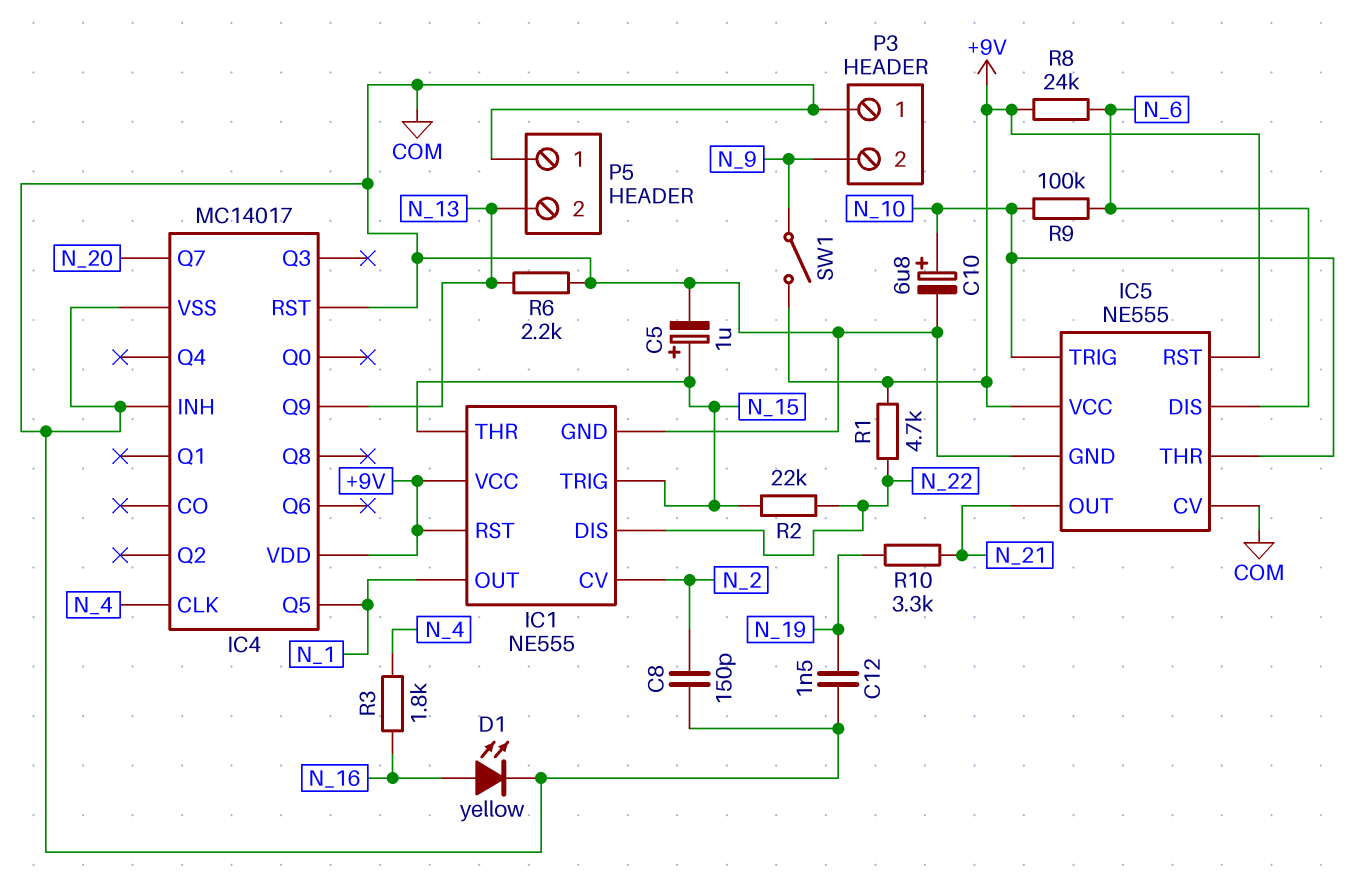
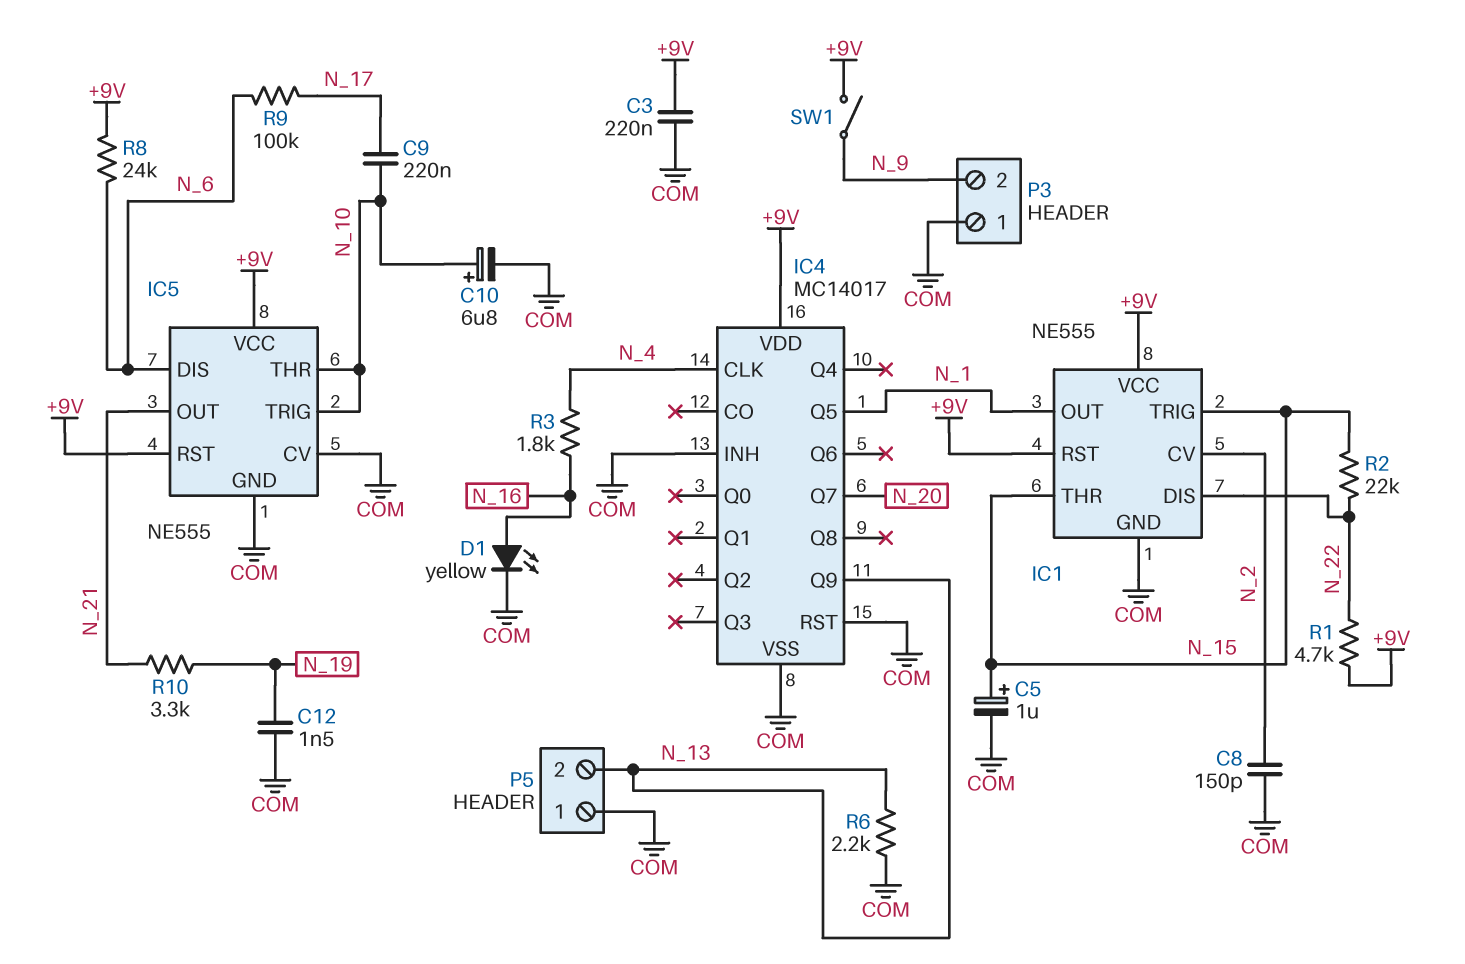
C3: none -> 220nF (+9V, COM)
C9: none -> 220nF (N_10, N_17)
R9: 100k (N_6, N_10) -> 100k (N_6, N_17)

